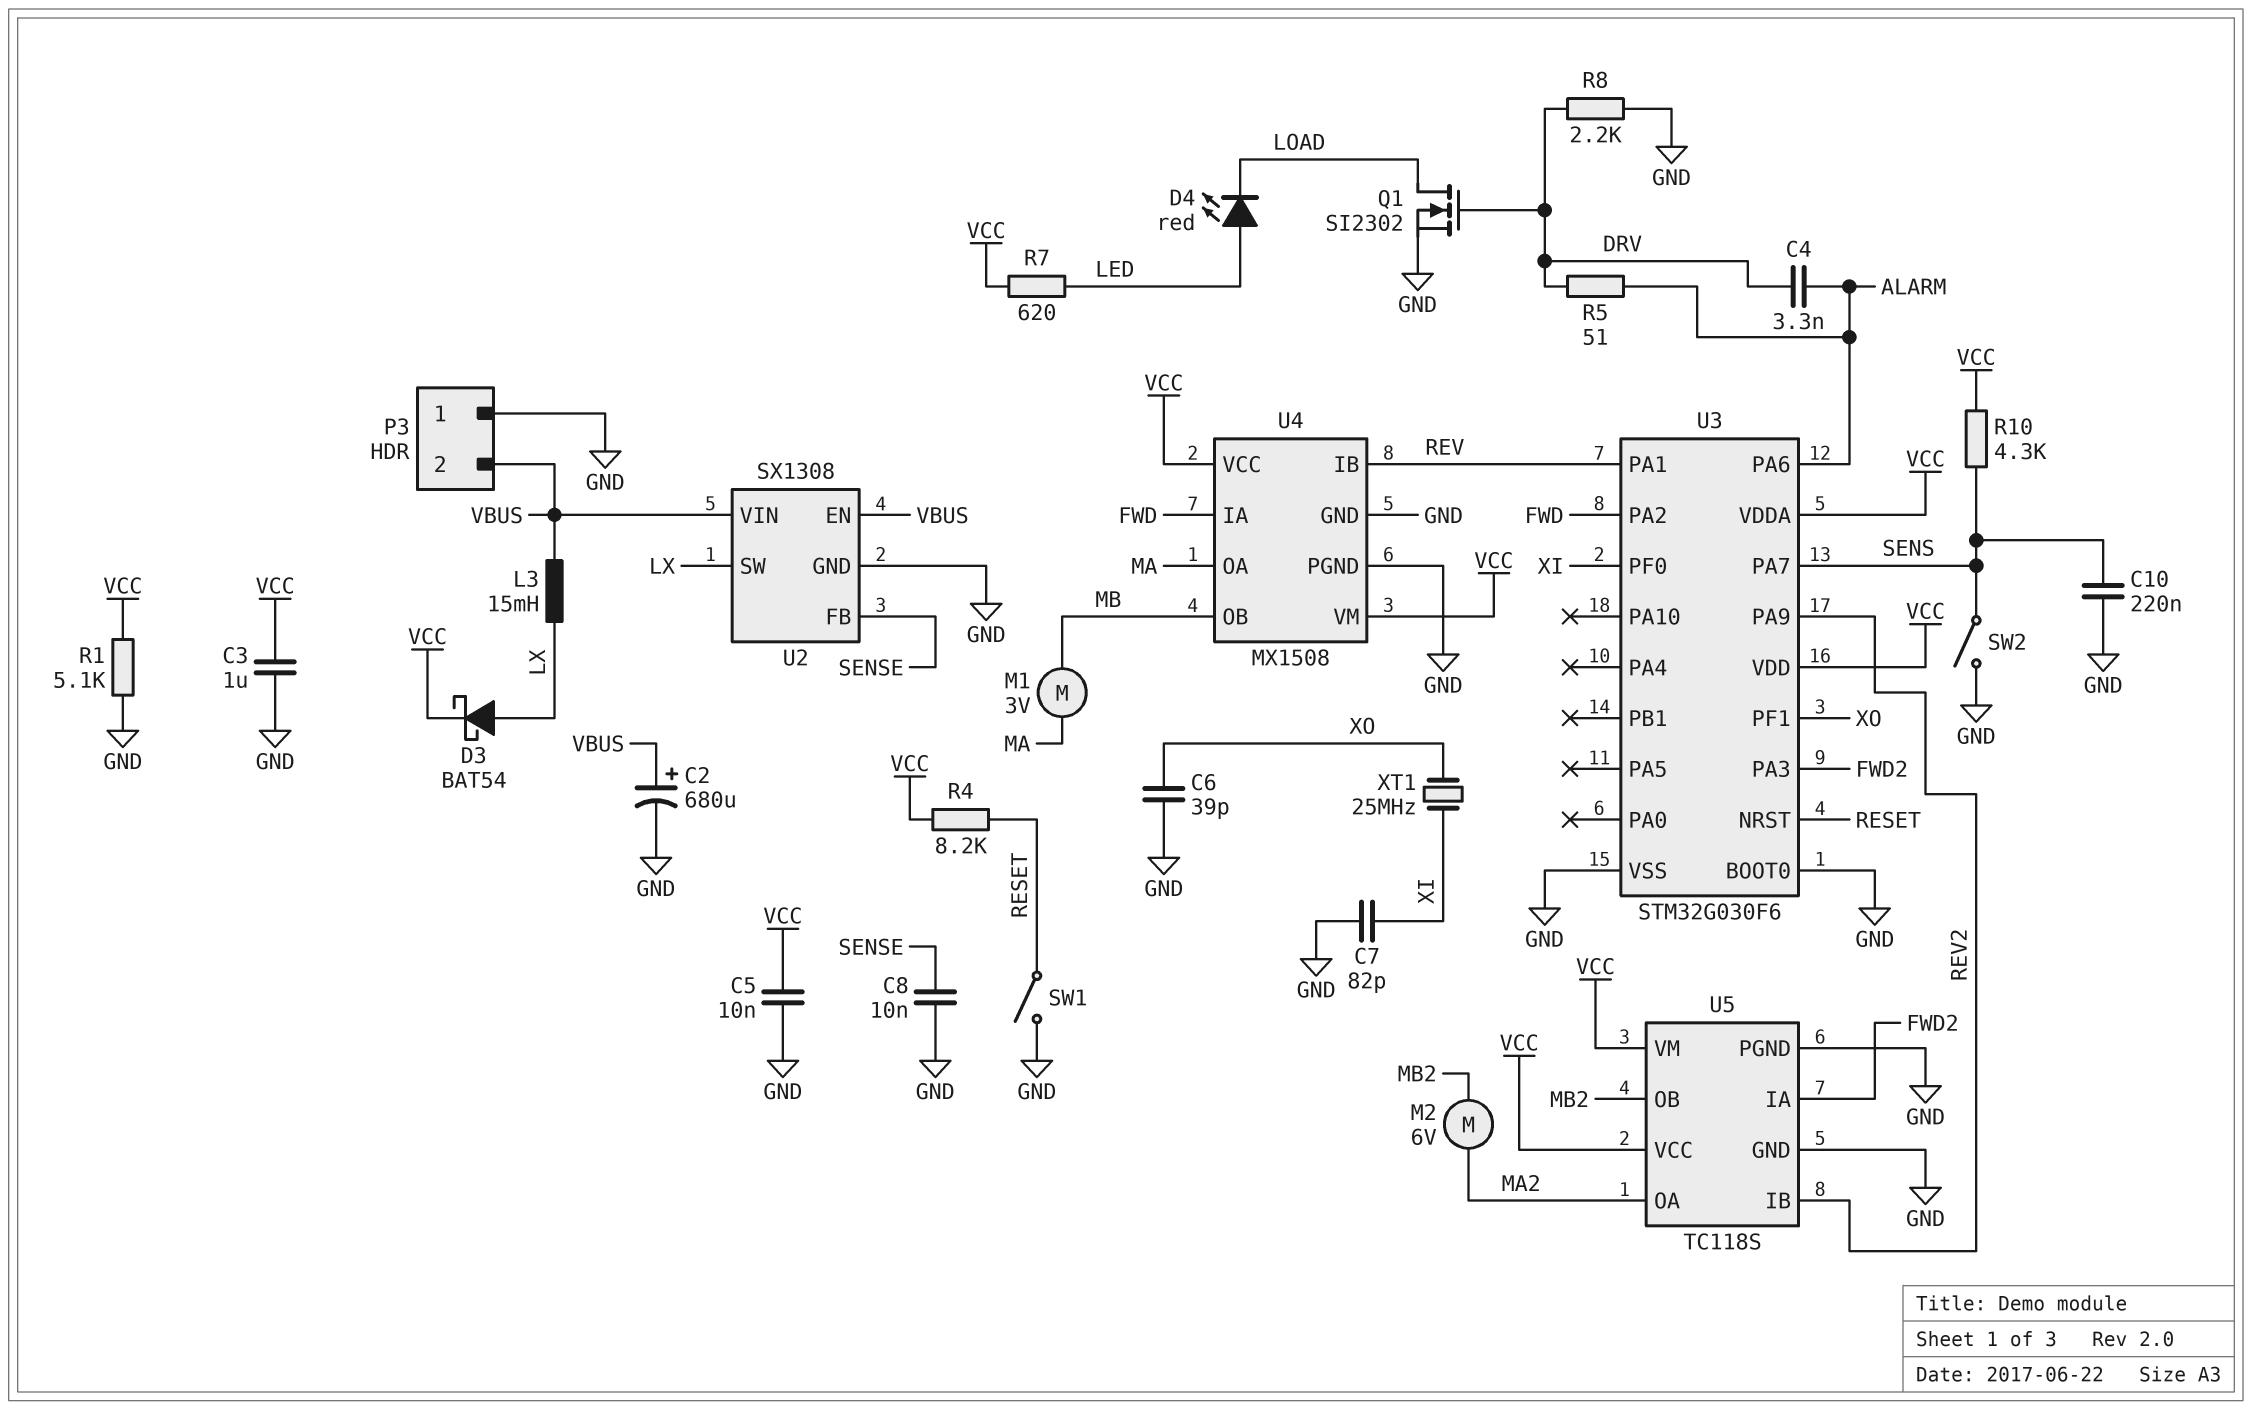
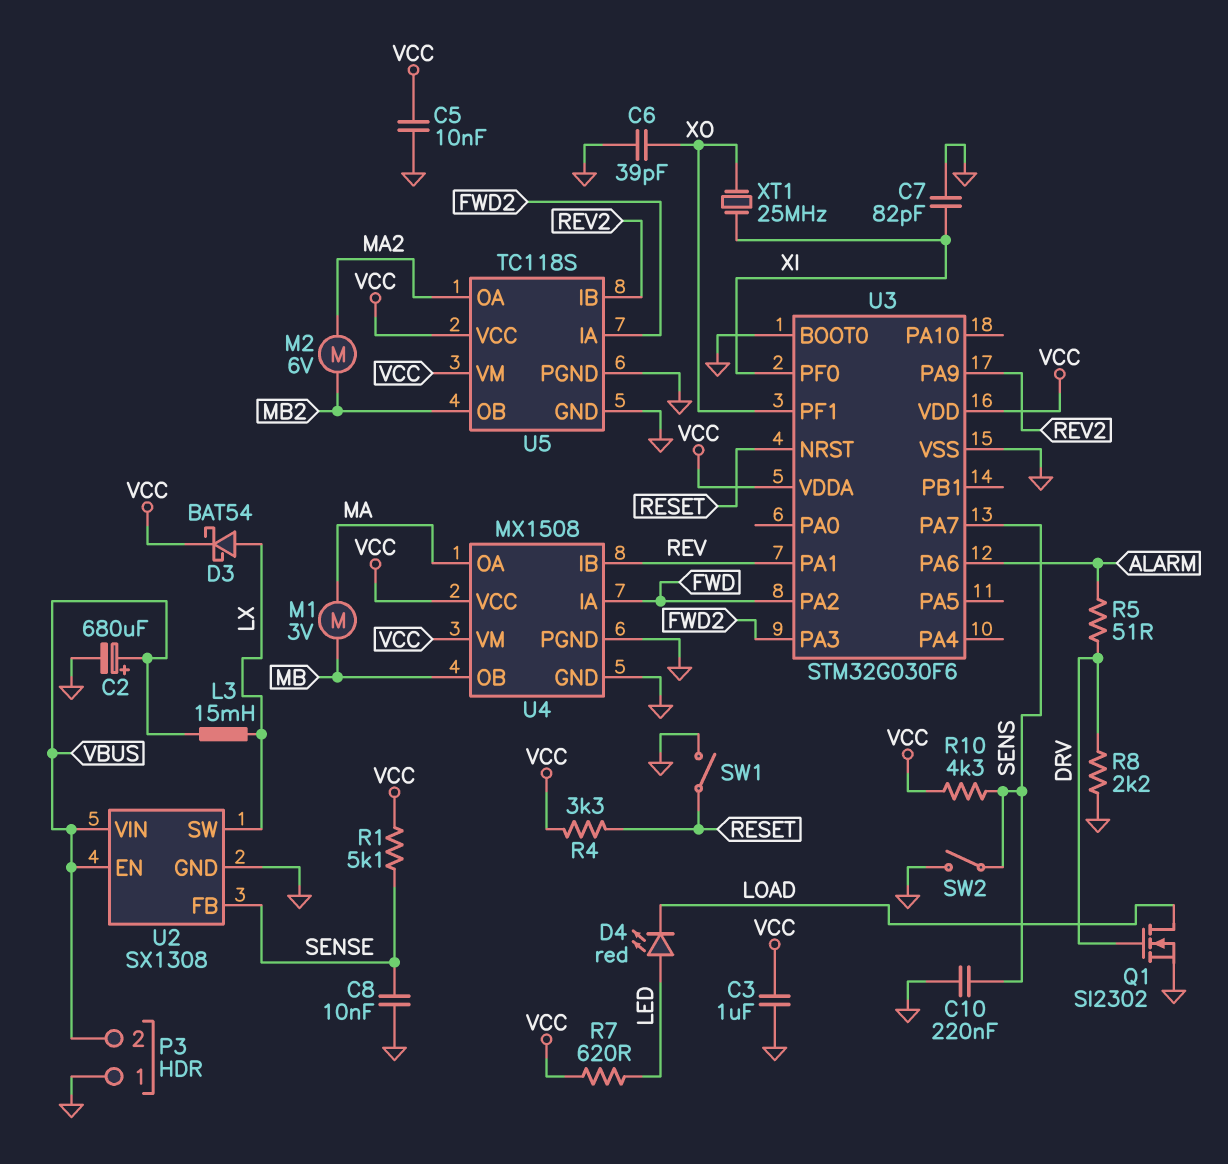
C4: 3.3nF (ALARM, DRV) -> none
R1: 5.1k (GND, VCC) -> 5.1k (SENSE, VCC)
R4: 8.2k (RESET, VCC) -> 3.3k (RESET, VCC)

